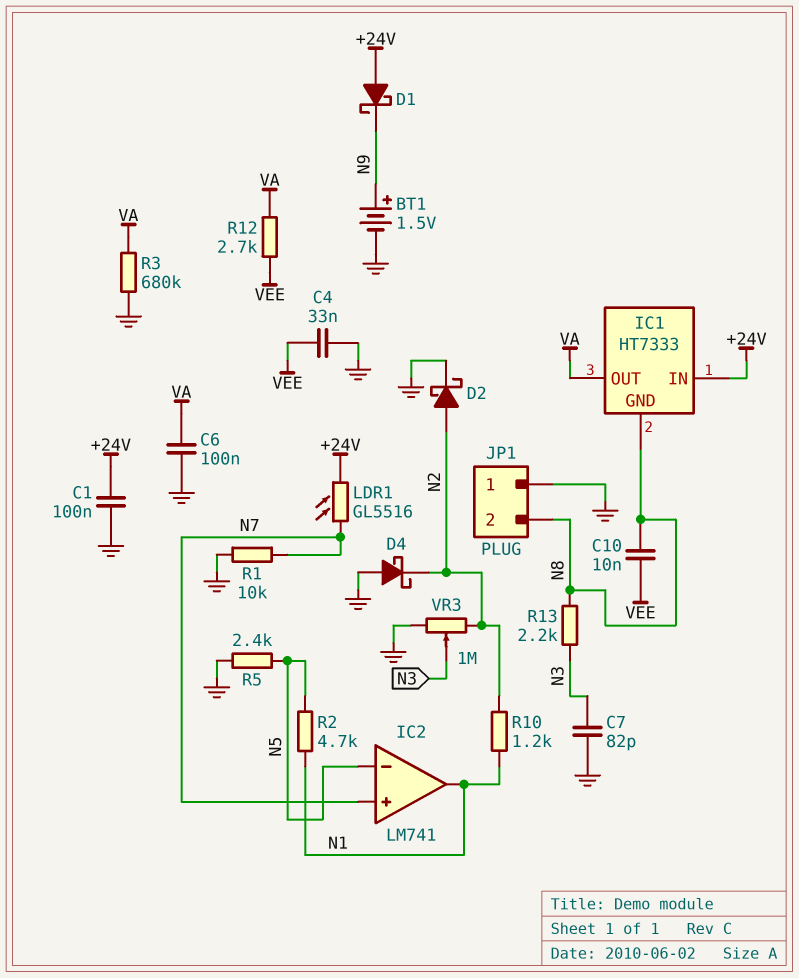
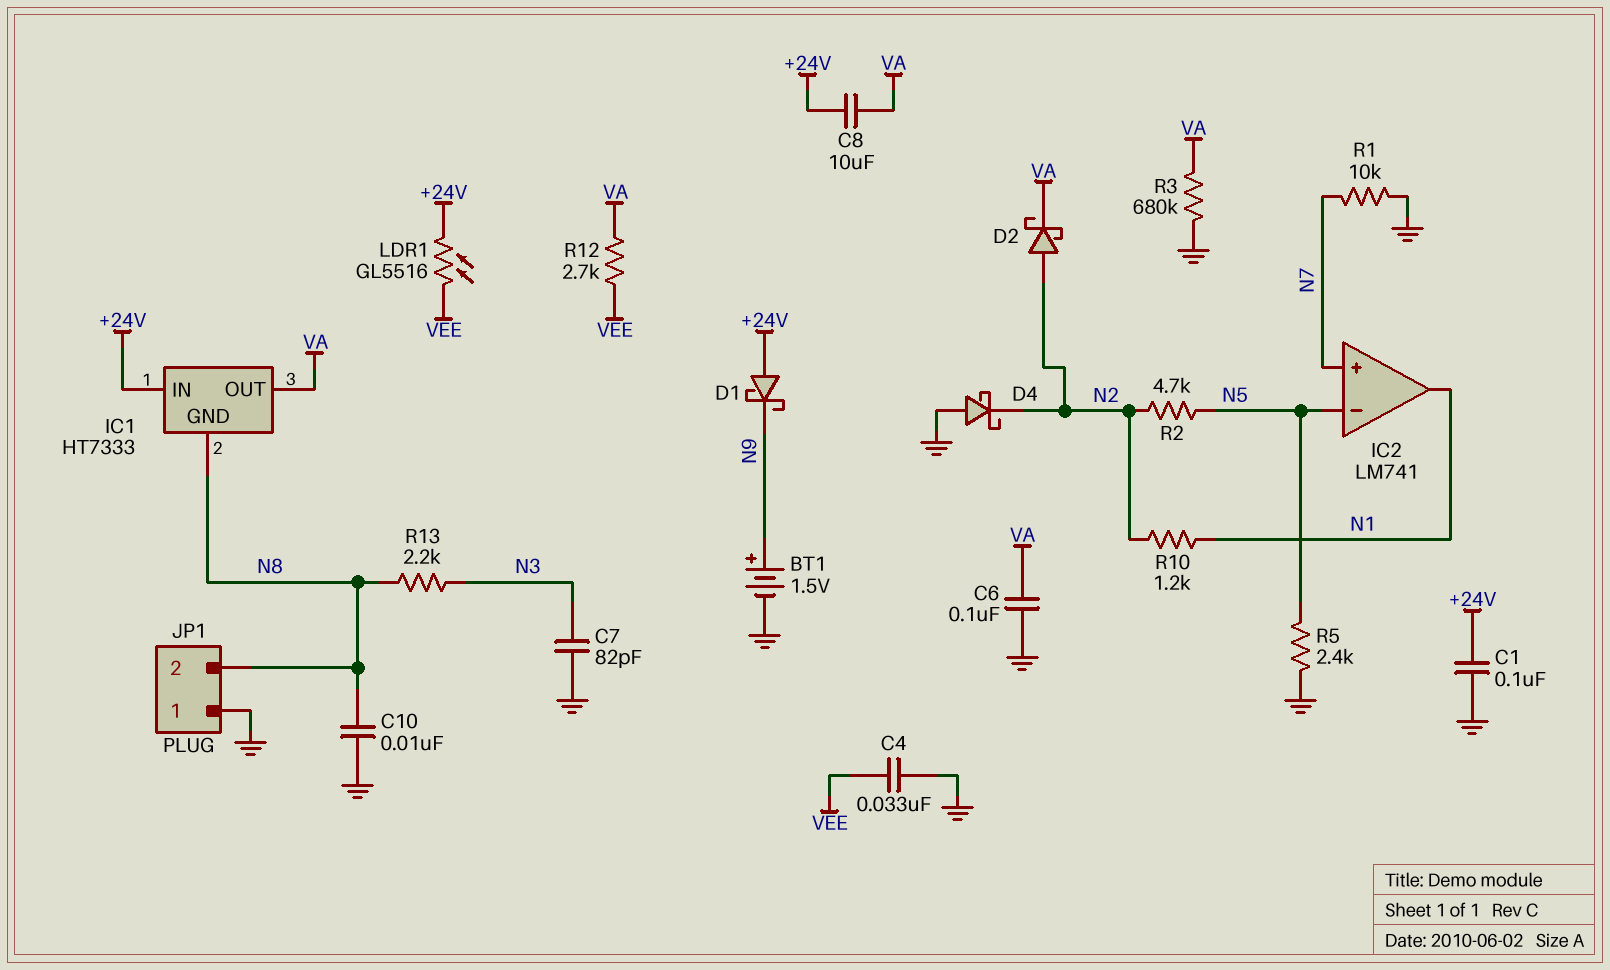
C8: none -> 10uF (+24V, VA)
C10: 10nF (N8, VEE) -> 10nF (GND, N8)
D2: schottky (A N2, K GND) -> schottky (A N2, K VA)
LDR1: GL5516 (+24V, N7) -> GL5516 (+24V, VEE)
R2: 4.7k (N1, N5) -> 4.7k (N2, N5)
VR3: 1M (GND, N2, wiper N3) -> none

